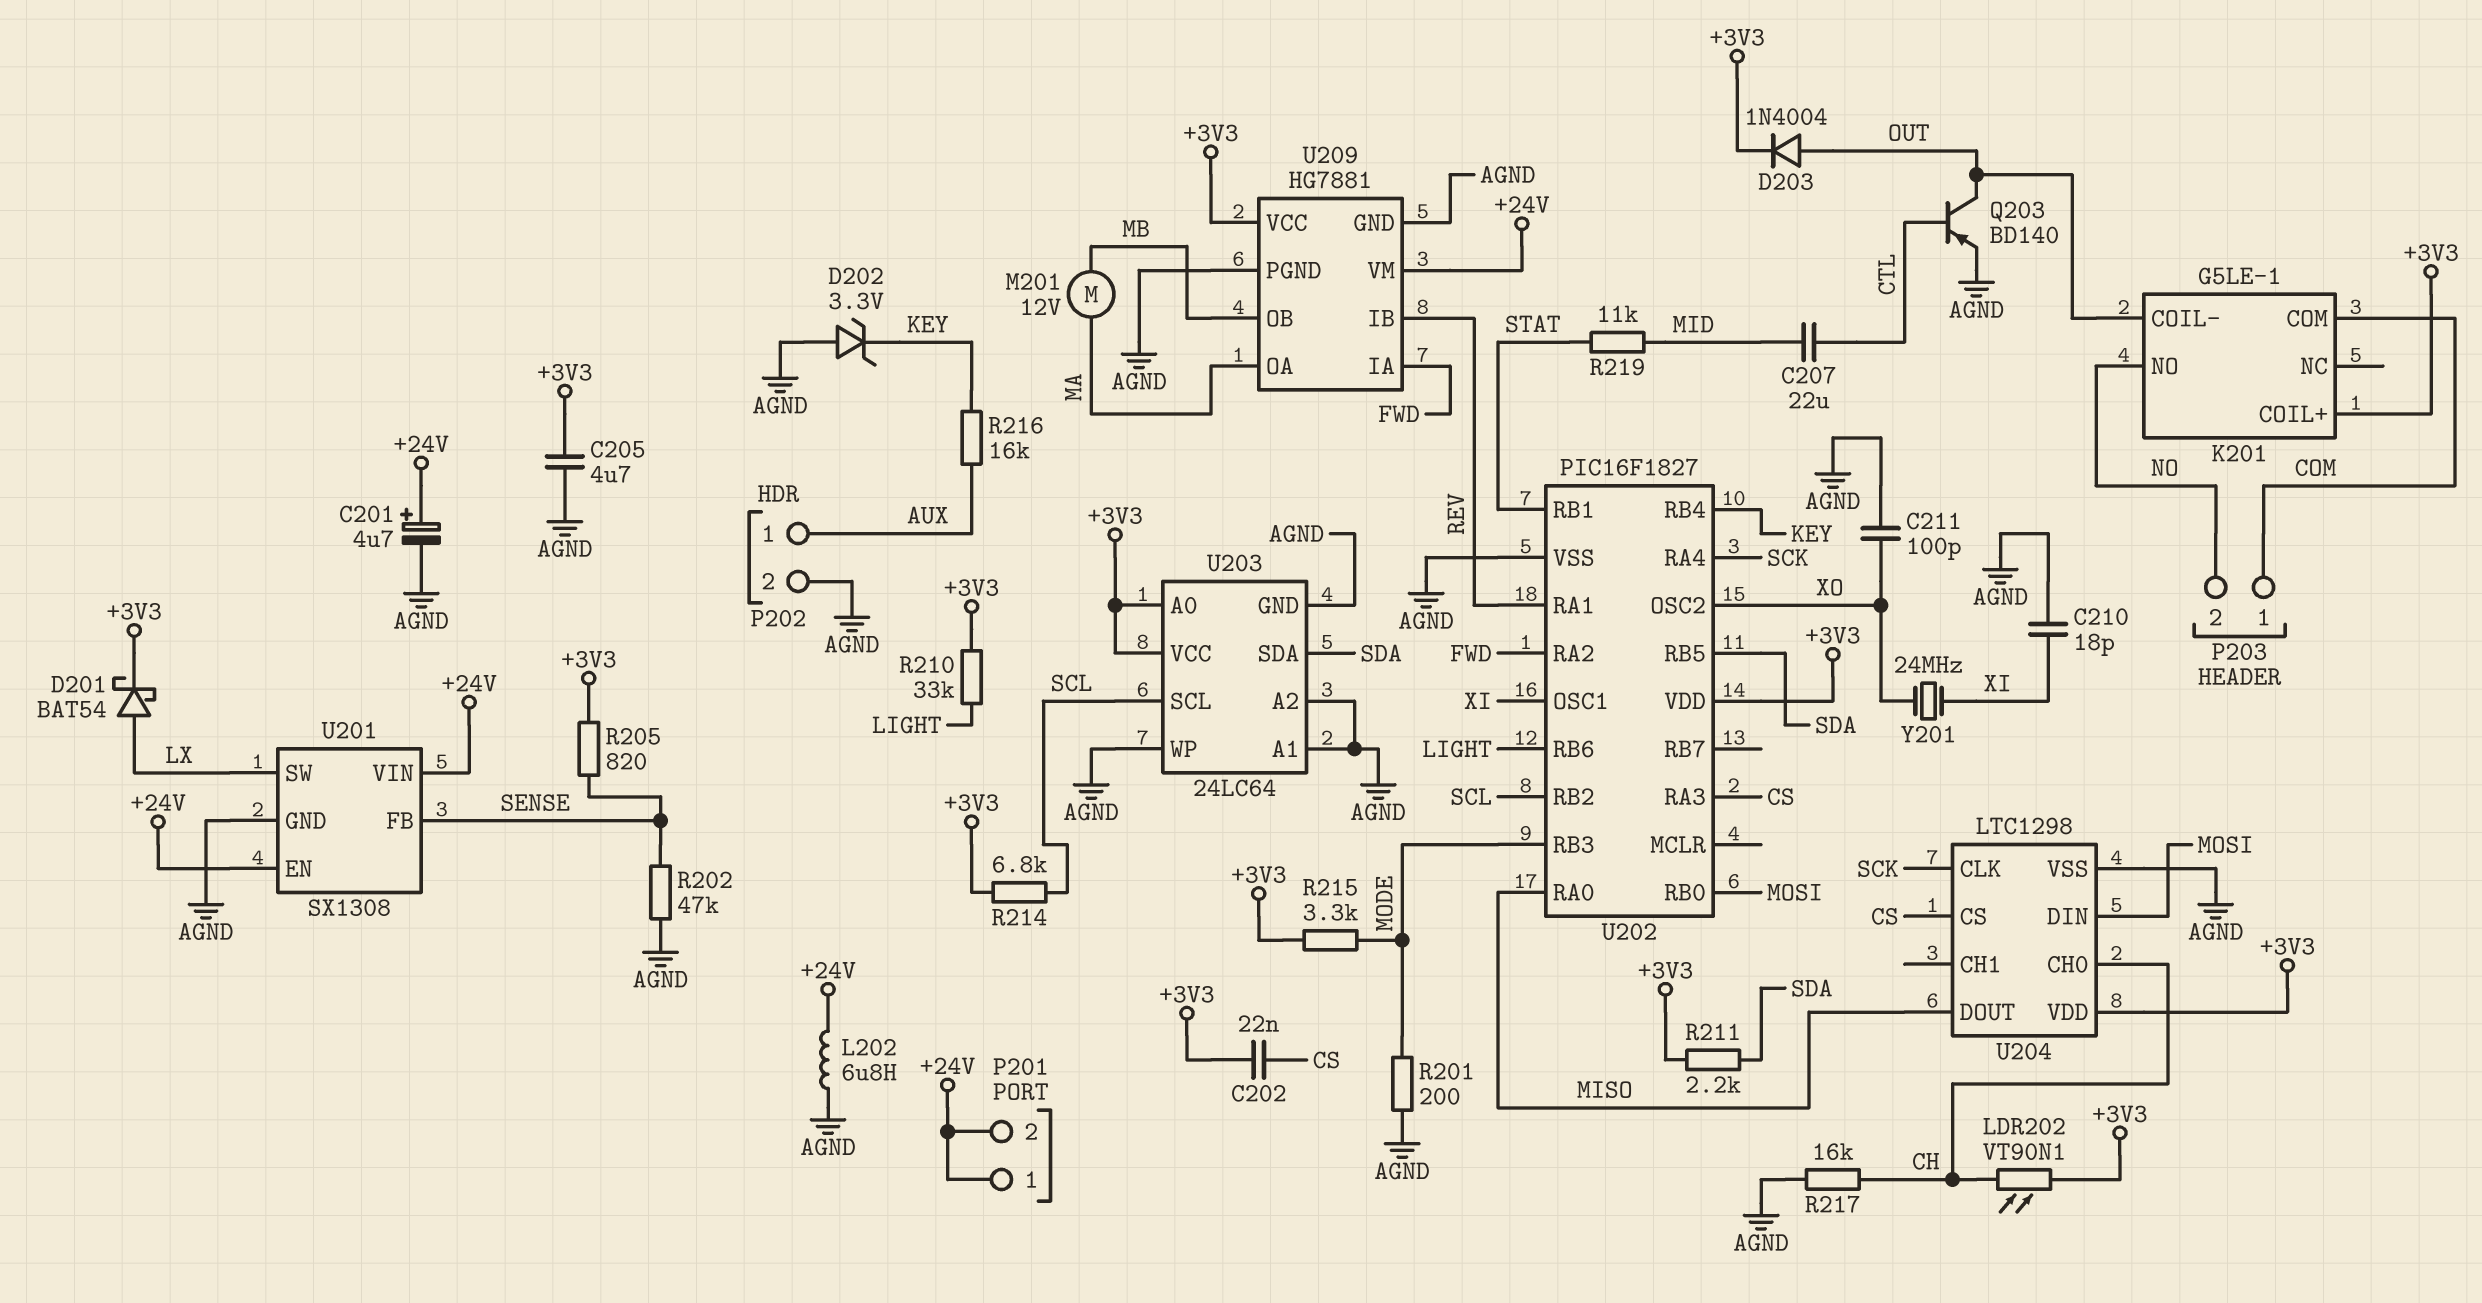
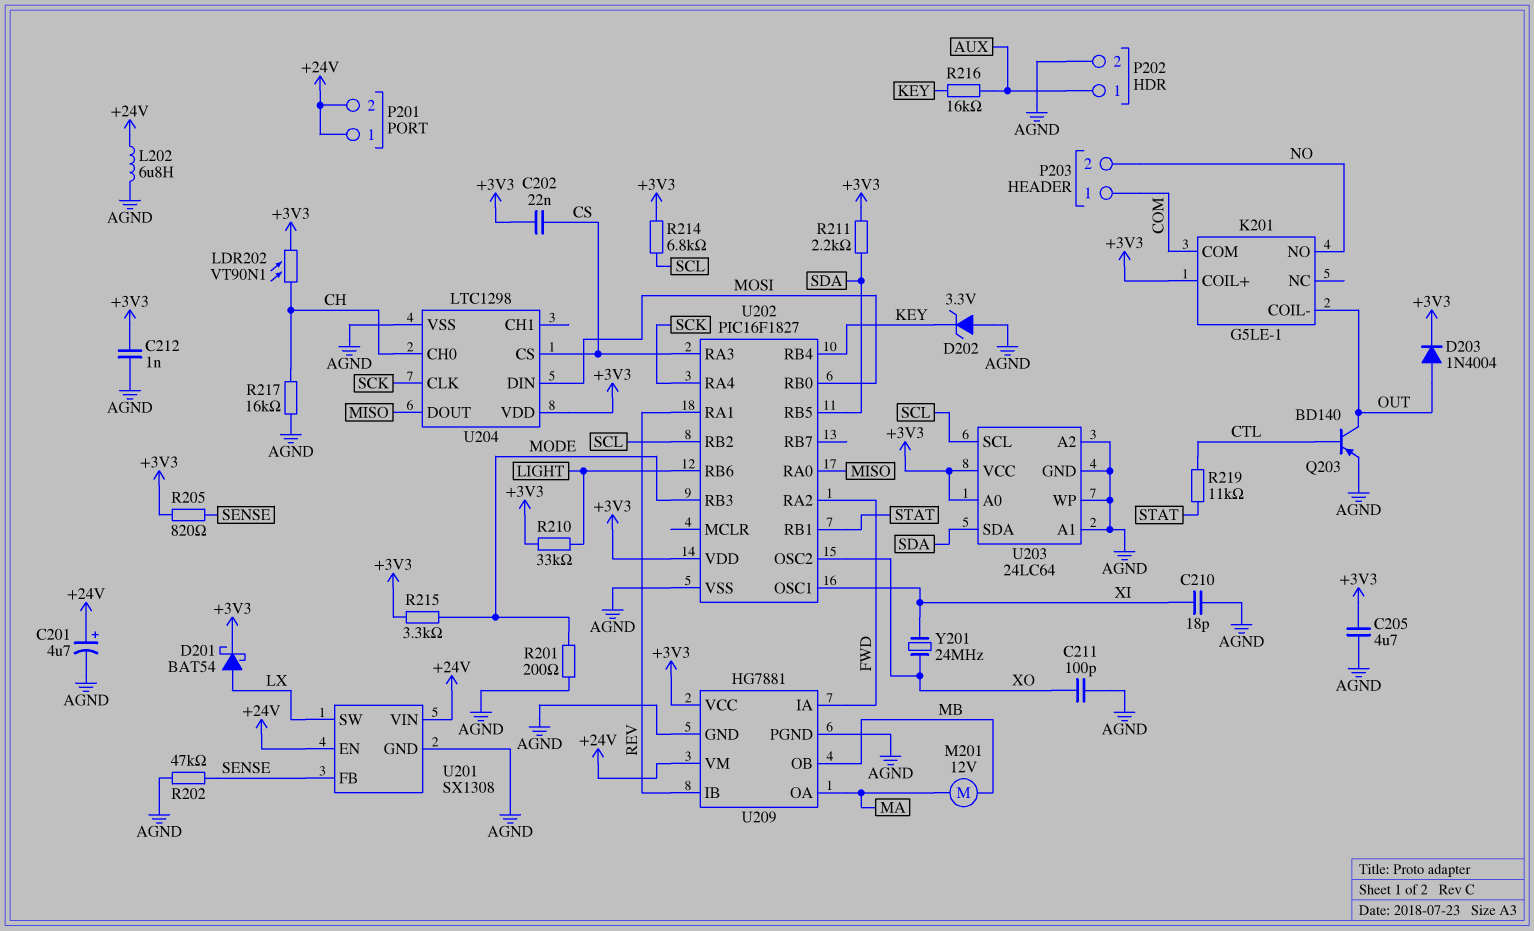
C207: 22uF (CTL, MID) -> none
C212: none -> 1nF (+3V3, AGND)
R219: 11k (MID, STAT) -> 11k (CTL, STAT)

